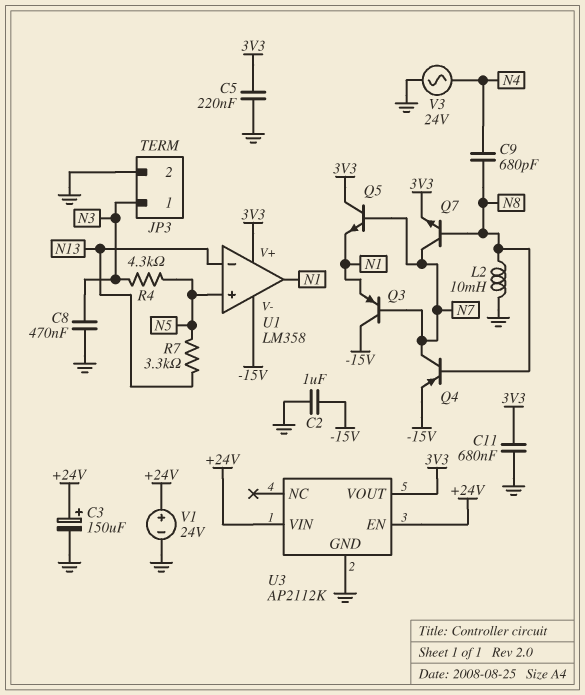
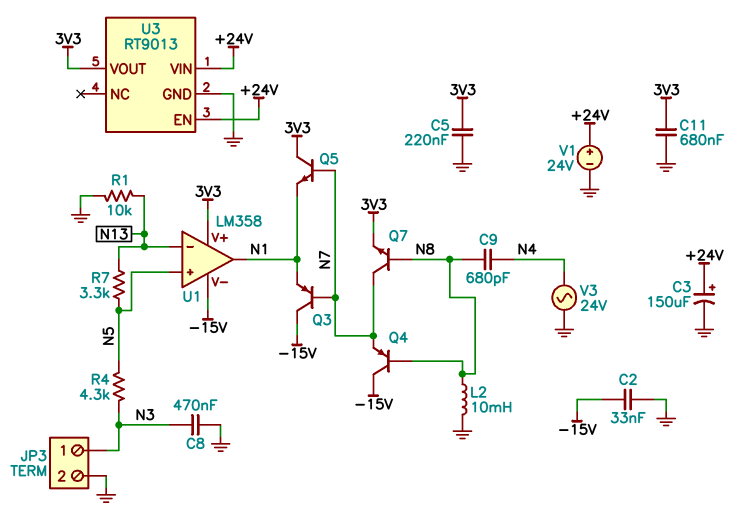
C2: 1uF (-15V, GND) -> 33nF (-15V, GND)
Q4: PNP (B N8, C N7, E -15V) -> PNP (B N8, C -15V, E N7)
R1: none -> 10k (GND, N13)
U3: AP2112K -> RT9013

